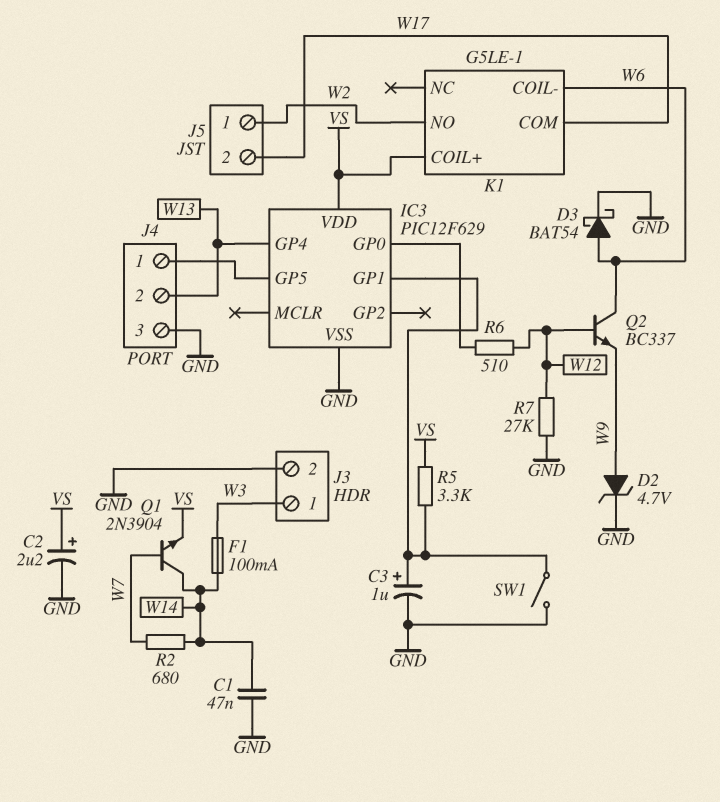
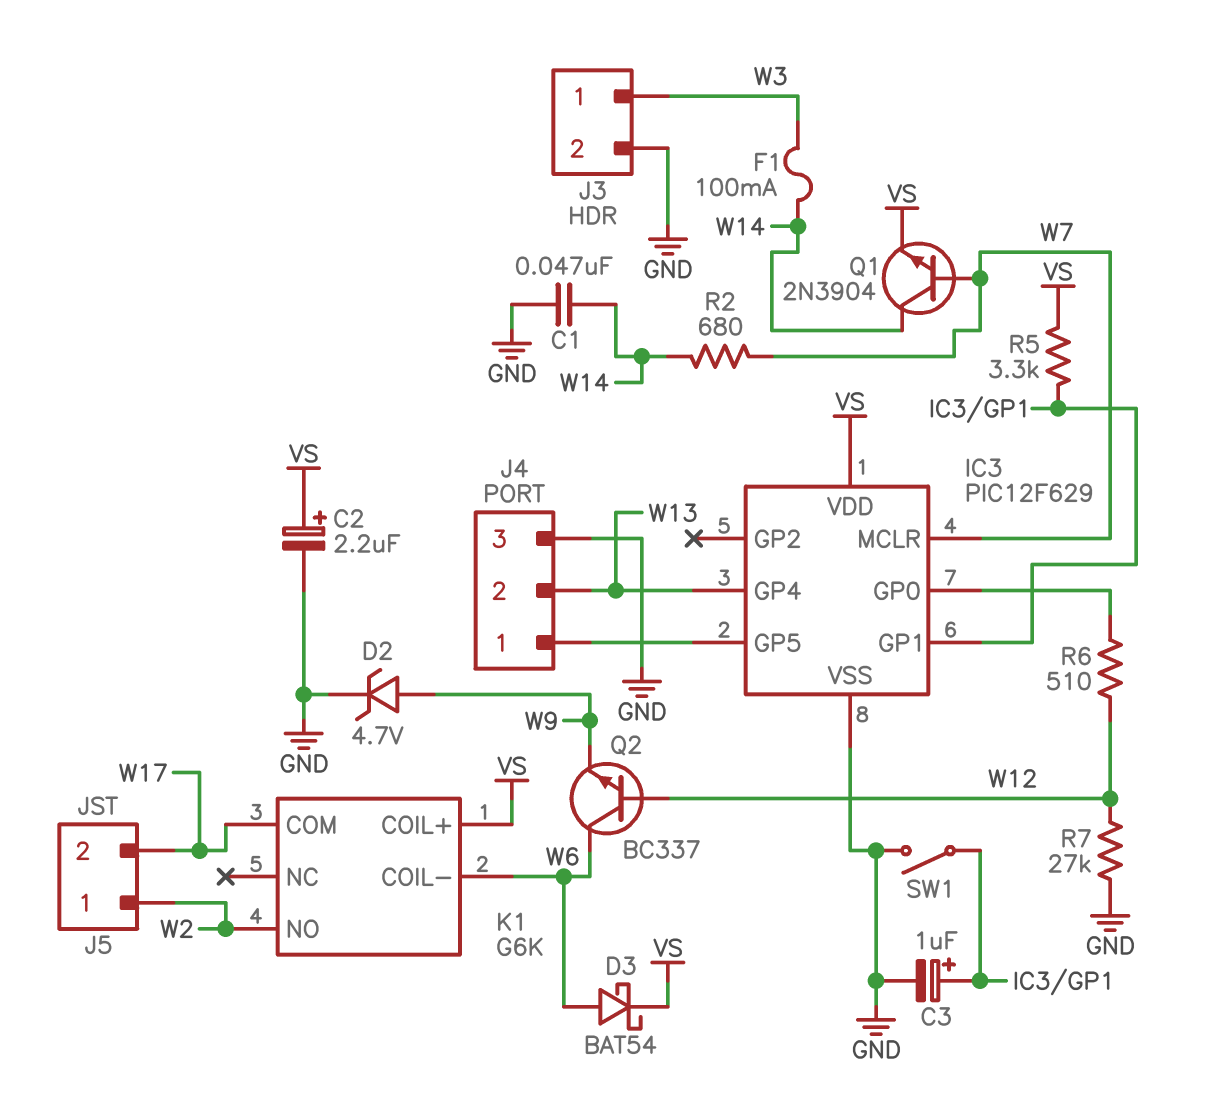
D3: schottky BAT54 (A W6, K GND) -> schottky BAT54 (A W6, K VS)
IC3 pin MCLR: none -> W7
K1: G5LE-1 -> G6K

